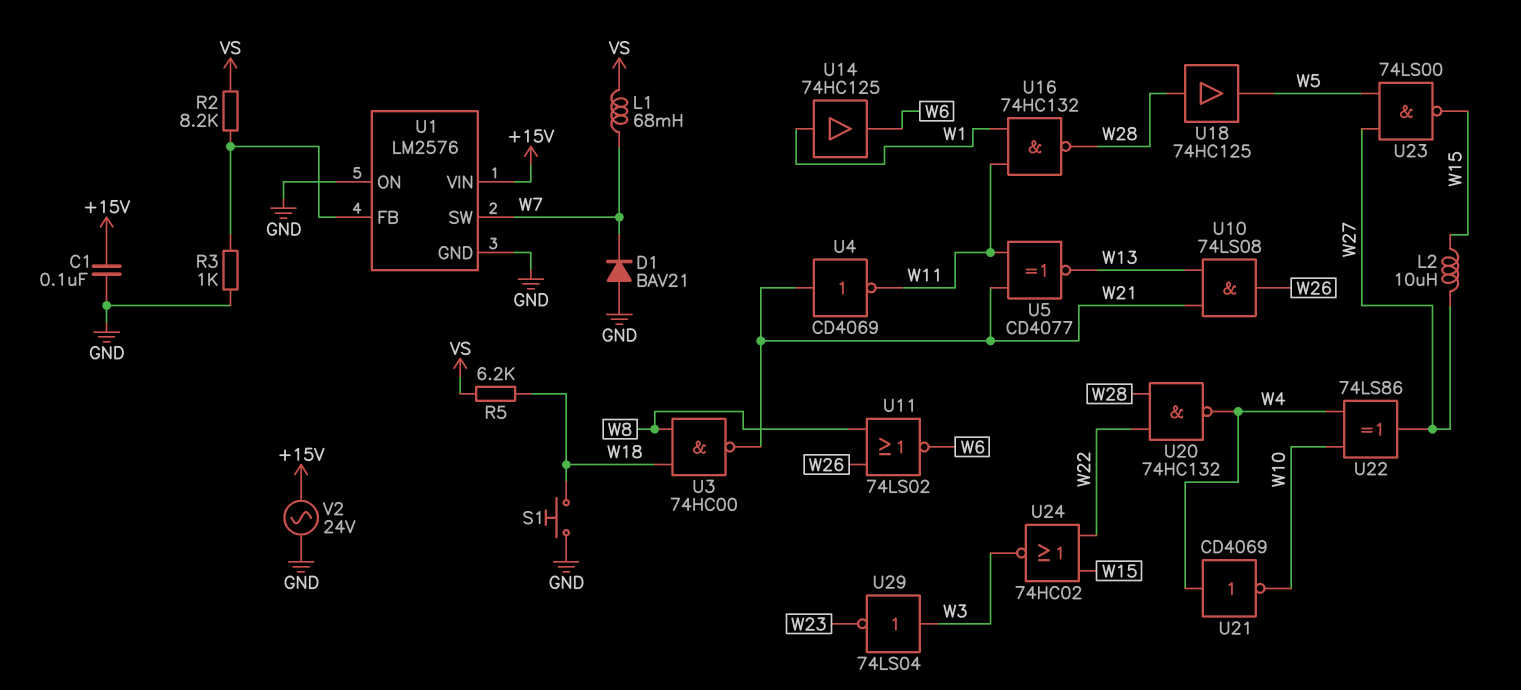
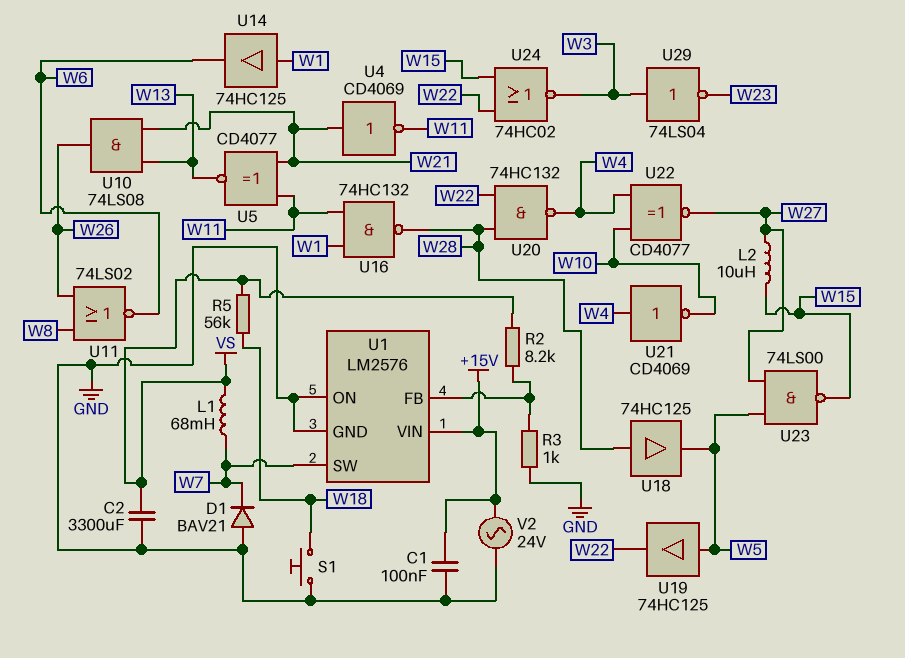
C2: none -> 3300uF (GND, VS)
R5: 6.2k (VS, W18) -> 56k (VS, W18)
U3: NAND 74HC00 (in W8, in W18, out W21) -> none
U19: none -> buffer 74HC125 (in W5, out W22)
U22: XOR 74LS86 (in W4, in W10, out W27) -> XNOR CD4077 (in W4, in W10, out W27)

